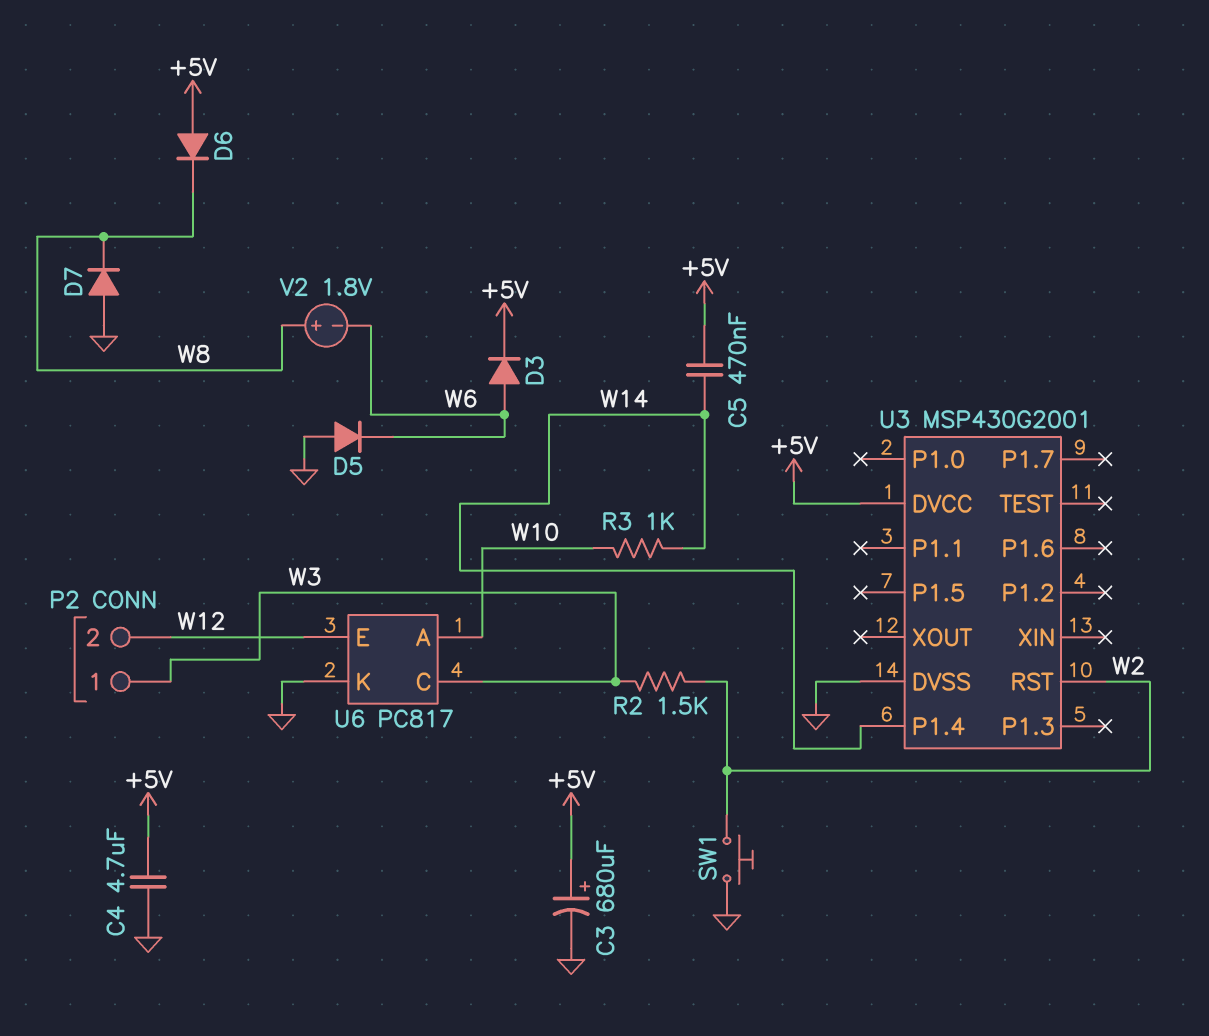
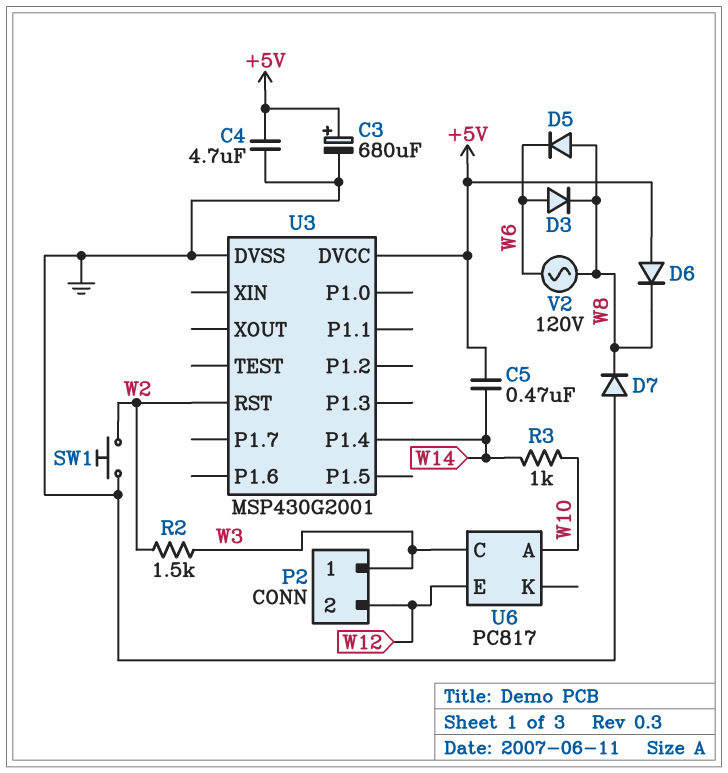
D3: diode (A W6, K +5V) -> diode (A W6, K W8)
D5: diode (A GND, K W6) -> diode (A W8, K W6)
U6 pin K: GND -> none
V2: 1.8V (plus W8, minus W6) -> AC 120V (W6, W8)

